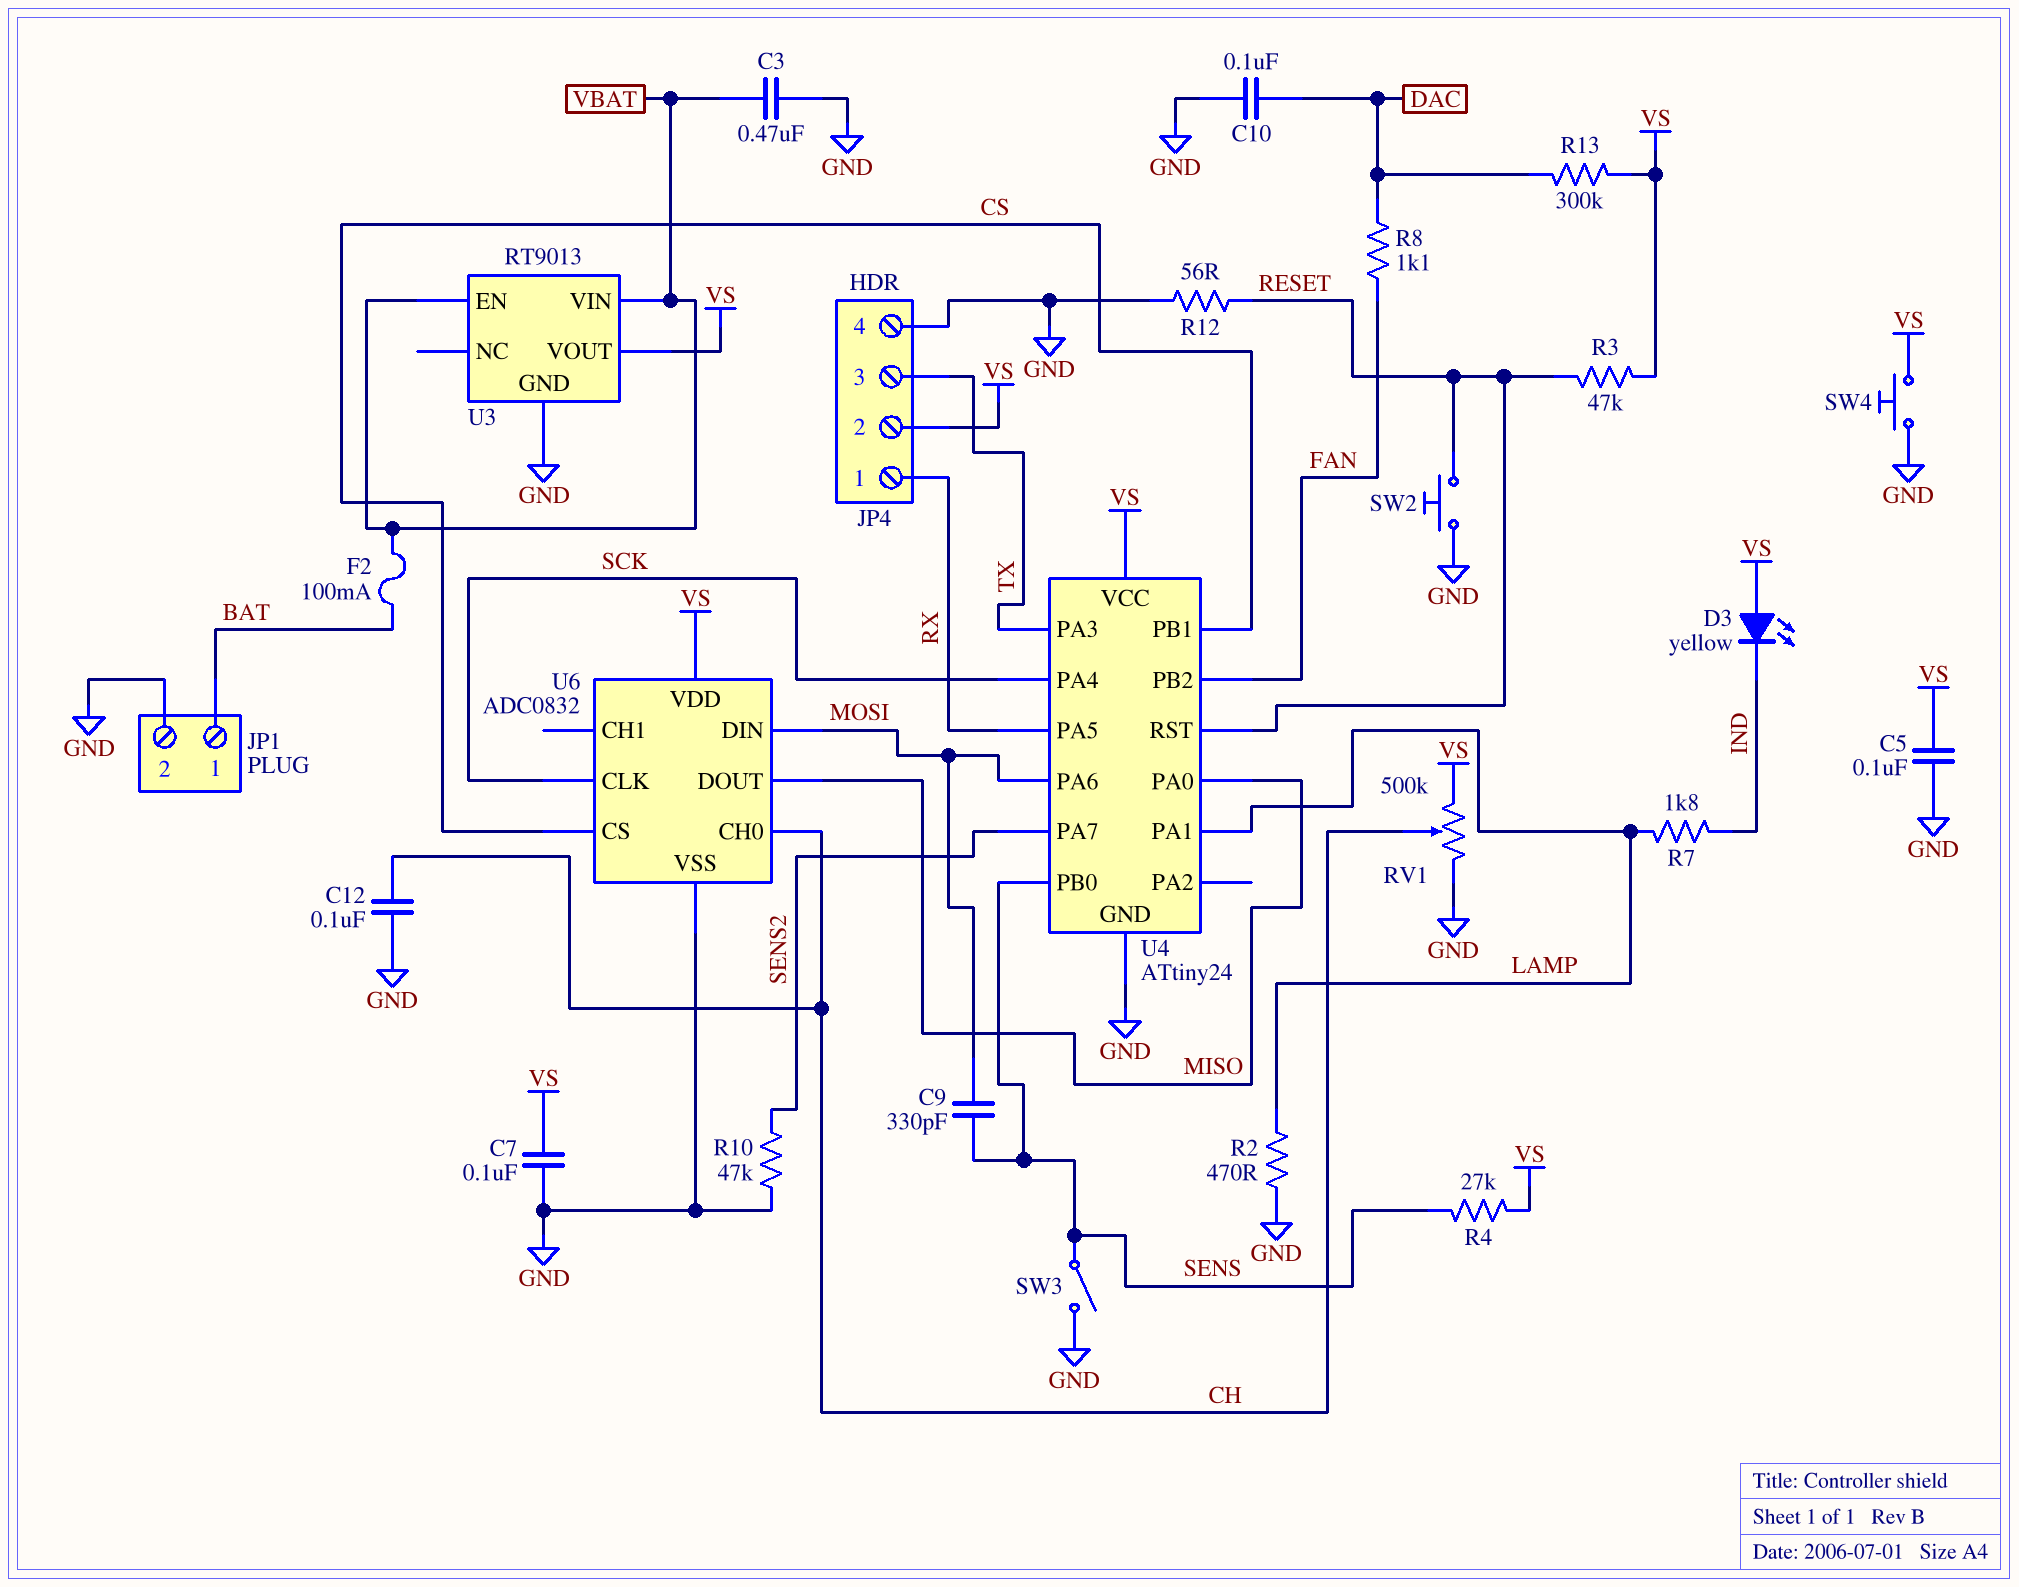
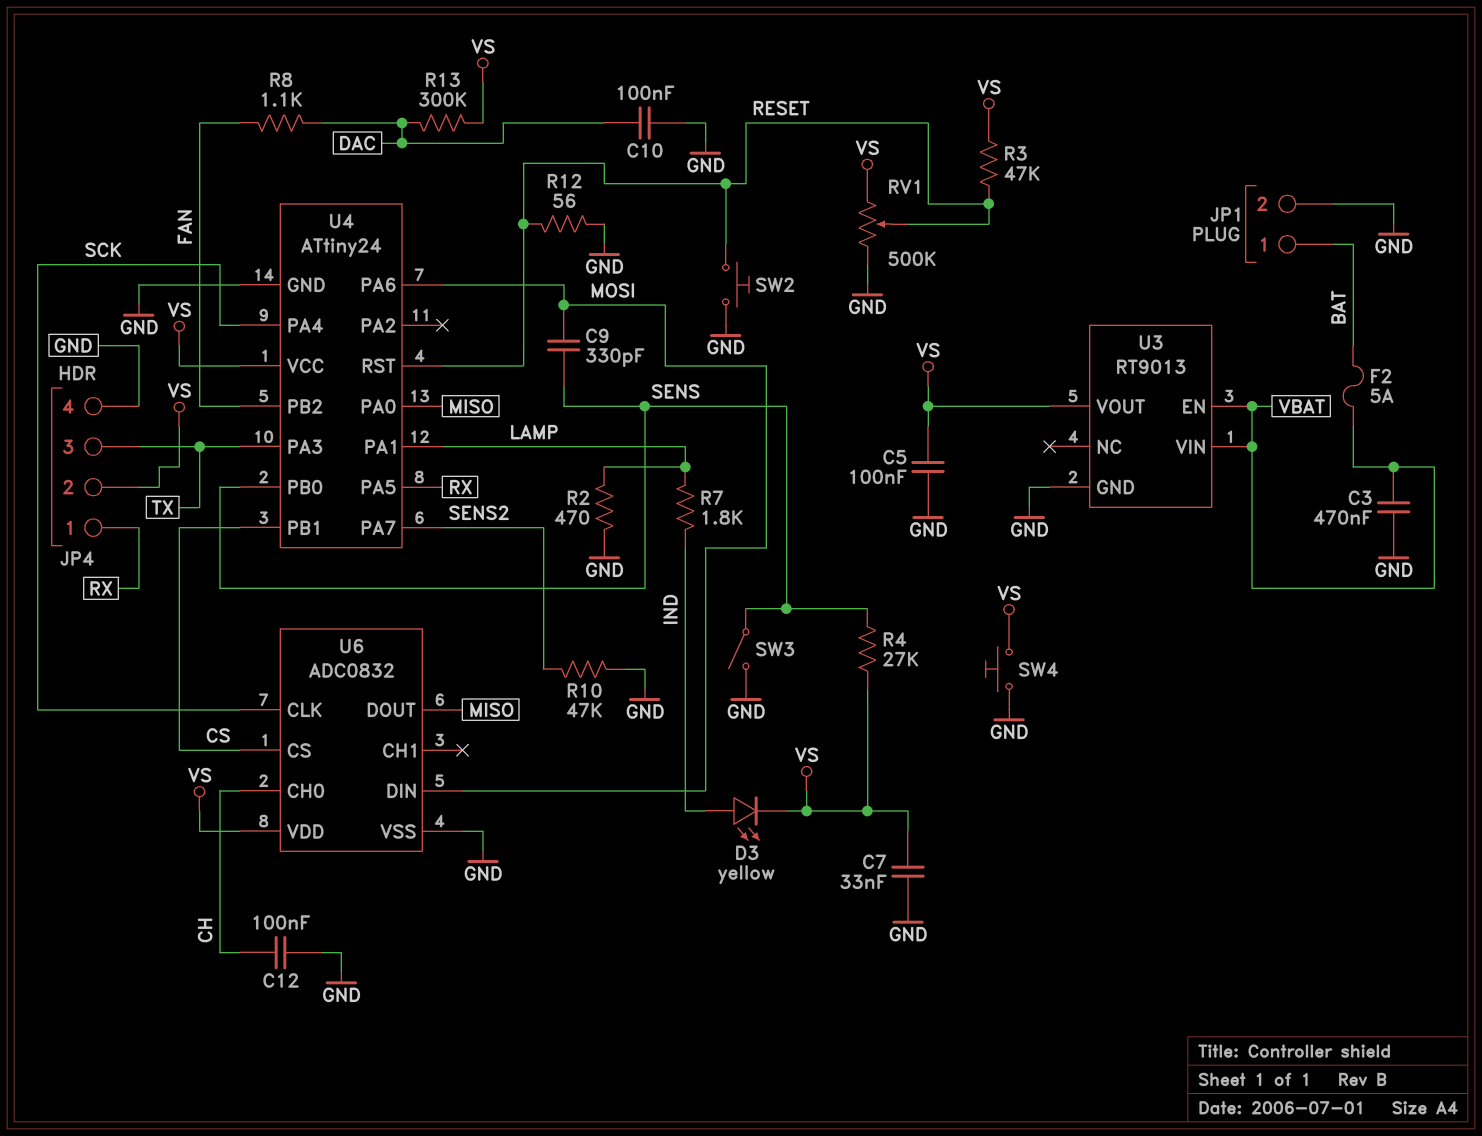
C7: 100nF (GND, VS) -> 33nF (GND, VS)
D3: LED yellow (A VS, K IND) -> LED yellow (A IND, K VS)
F2: 100mA (BAT, VBAT) -> 5A (BAT, VBAT)
RV1: 500k (GND, VS, wiper CH) -> 500k (GND, VS, wiper RESET)

